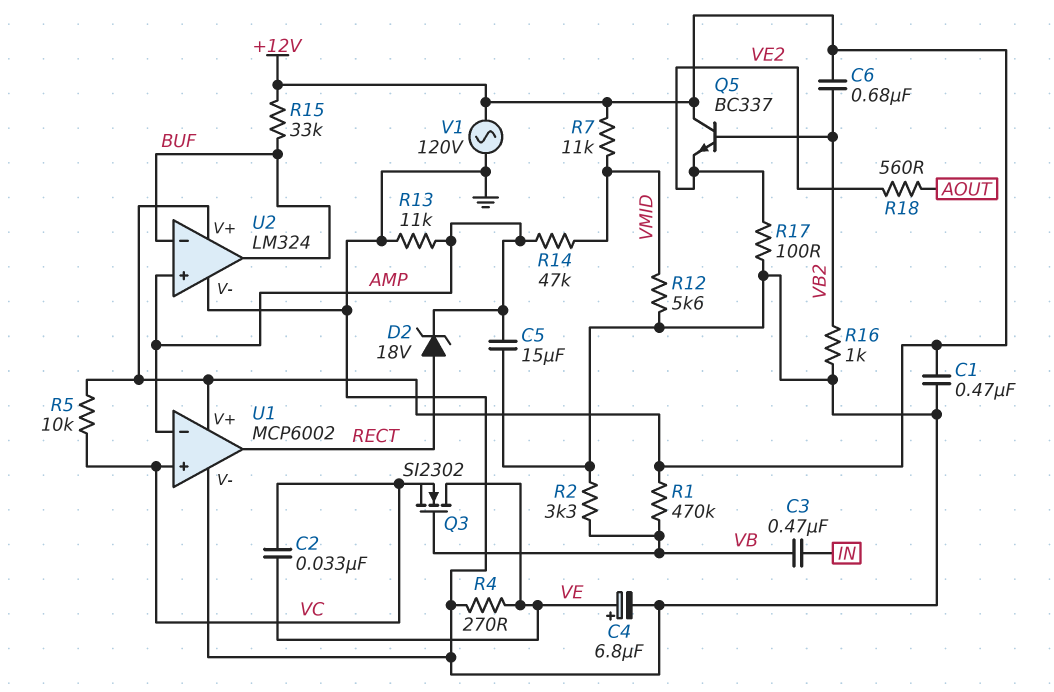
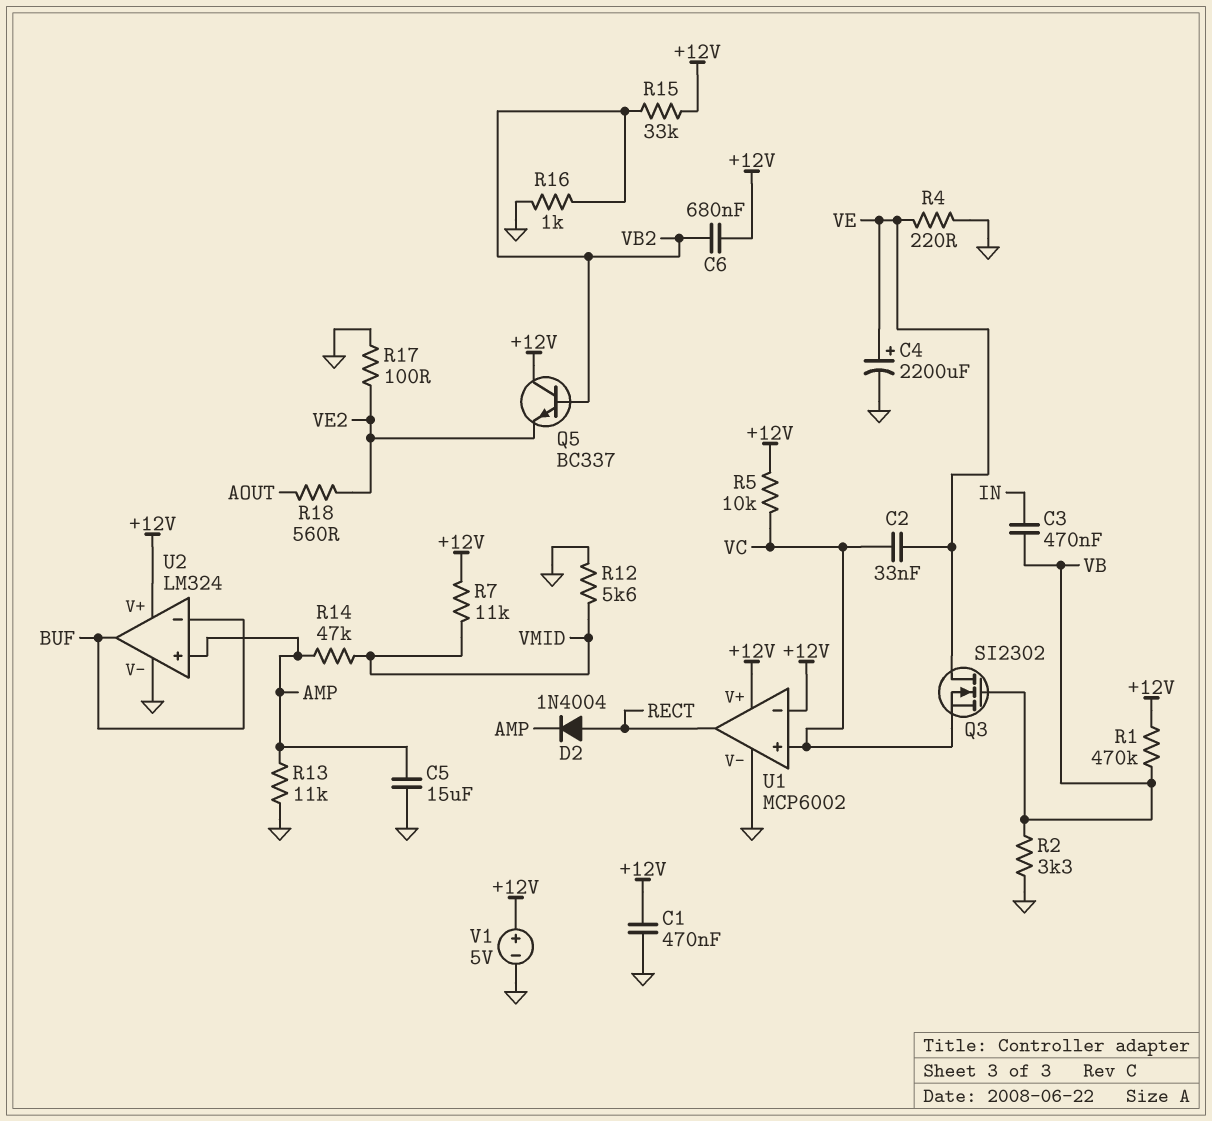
C4: 6.8uF (plus VE, minus GND) -> 2200uF (plus VE, minus GND)
D2: zener 18V (A RECT, K AMP) -> diode 1N4004 (A RECT, K AMP)
R4: 270 (GND, VE) -> 220 (GND, VE)
R15: 33k (+12V, BUF) -> 33k (+12V, VB2)
U1 pin in-: AMP -> +12V
V1: AC 120V (+12V, GND) -> 5V (plus +12V, minus GND)

